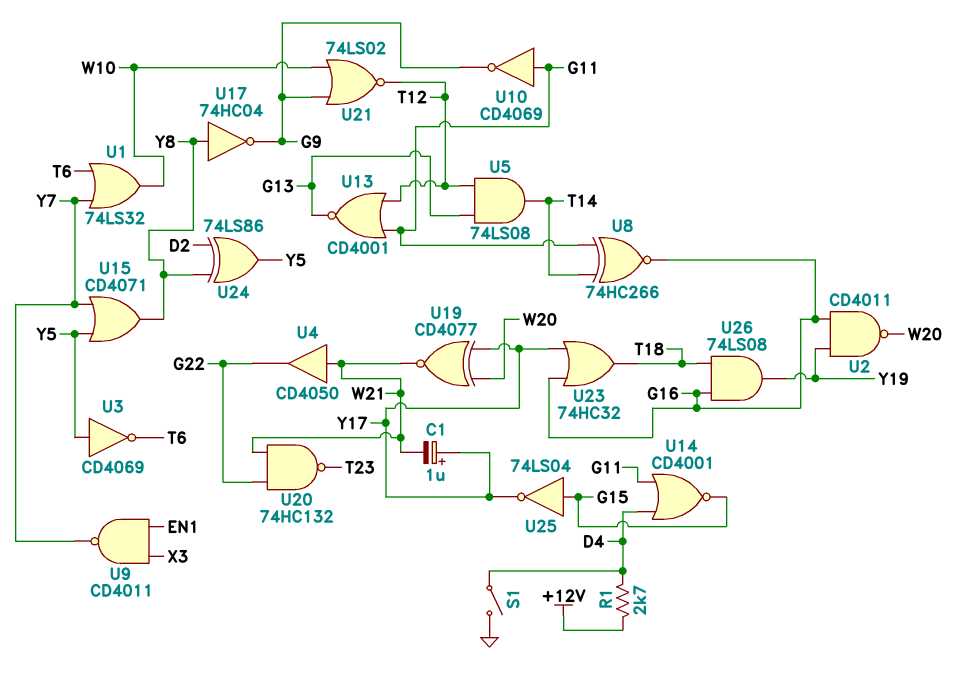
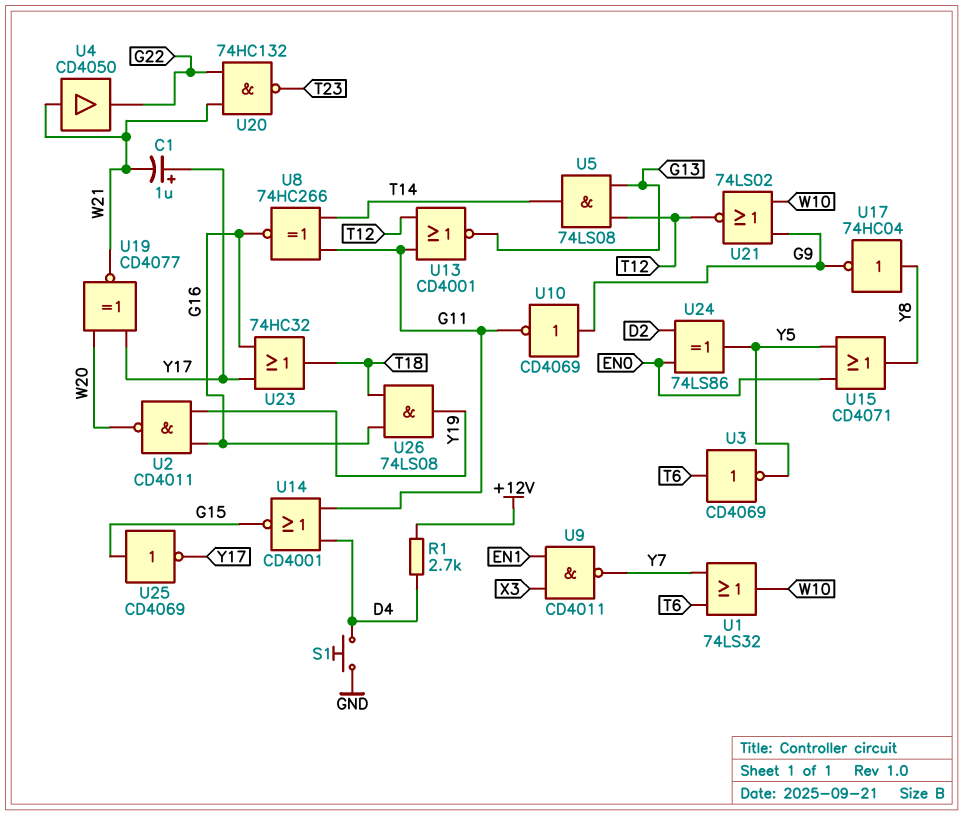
S1: switch (D4, GND) -> button (D4, GND)
U3: NOT CD4069 (in Y5, out T6) -> NOT CD4069 (in T6, out Y5)
U10: NOT CD4069 (in G11, out G9) -> NOT CD4069 (in G9, out G11)
U15: OR CD4071 (in Y5, in Y7, out Y8) -> OR CD4071 (in EN0, in Y5, out Y8)
U24: XOR 74LS86 (in D2, in Y8, out Y5) -> XOR 74LS86 (in D2, in EN0, out Y5)
U25: NOT 74LS04 (in G15, out Y17) -> NOT CD4069 (in G15, out Y17)

